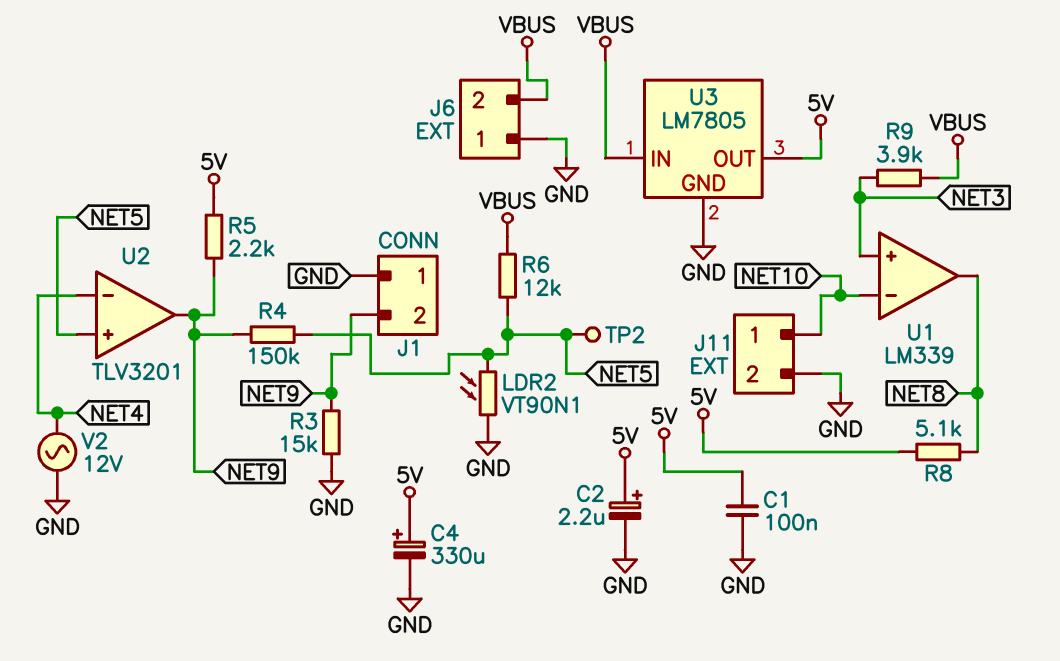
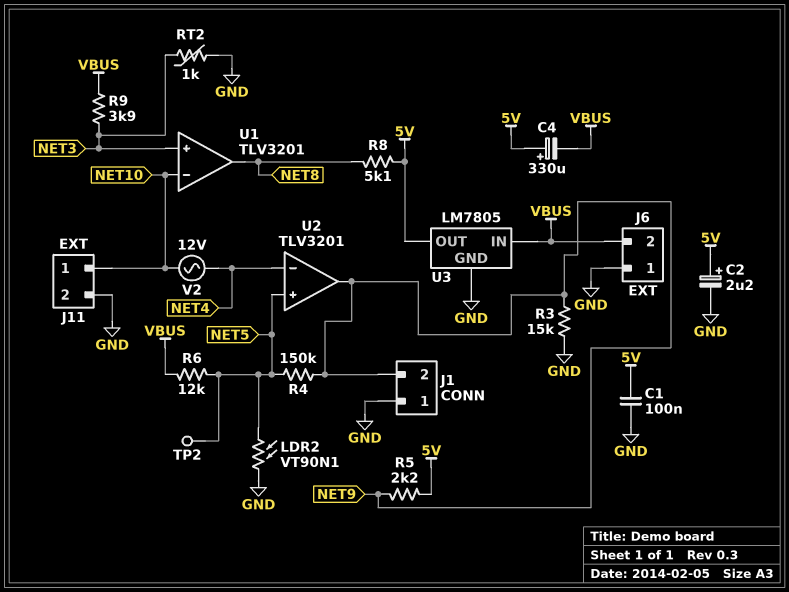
C4: 330uF (plus 5V, minus GND) -> 330uF (plus 5V, minus VBUS)
RT2: none -> 1k (GND, NET3)
U1: LM339 -> TLV3201
V2: AC 12V (GND, NET4) -> AC 12V (NET4, NET10)

